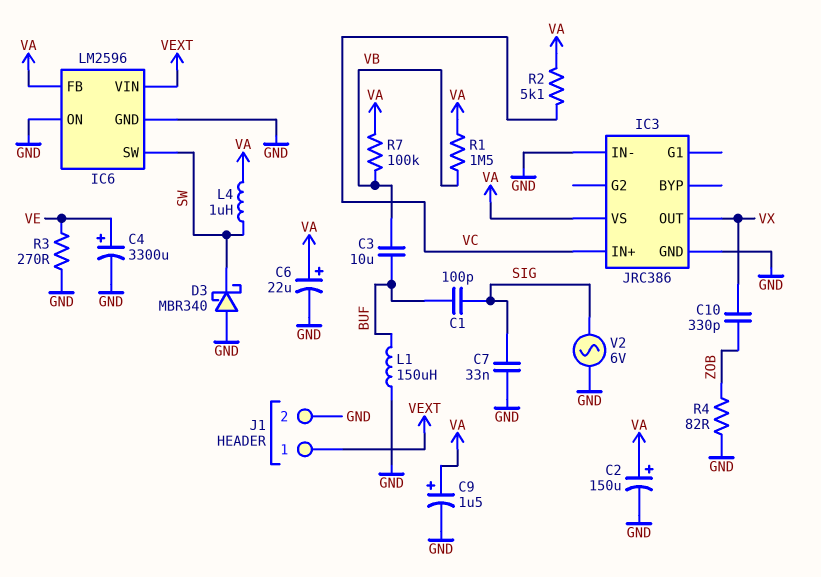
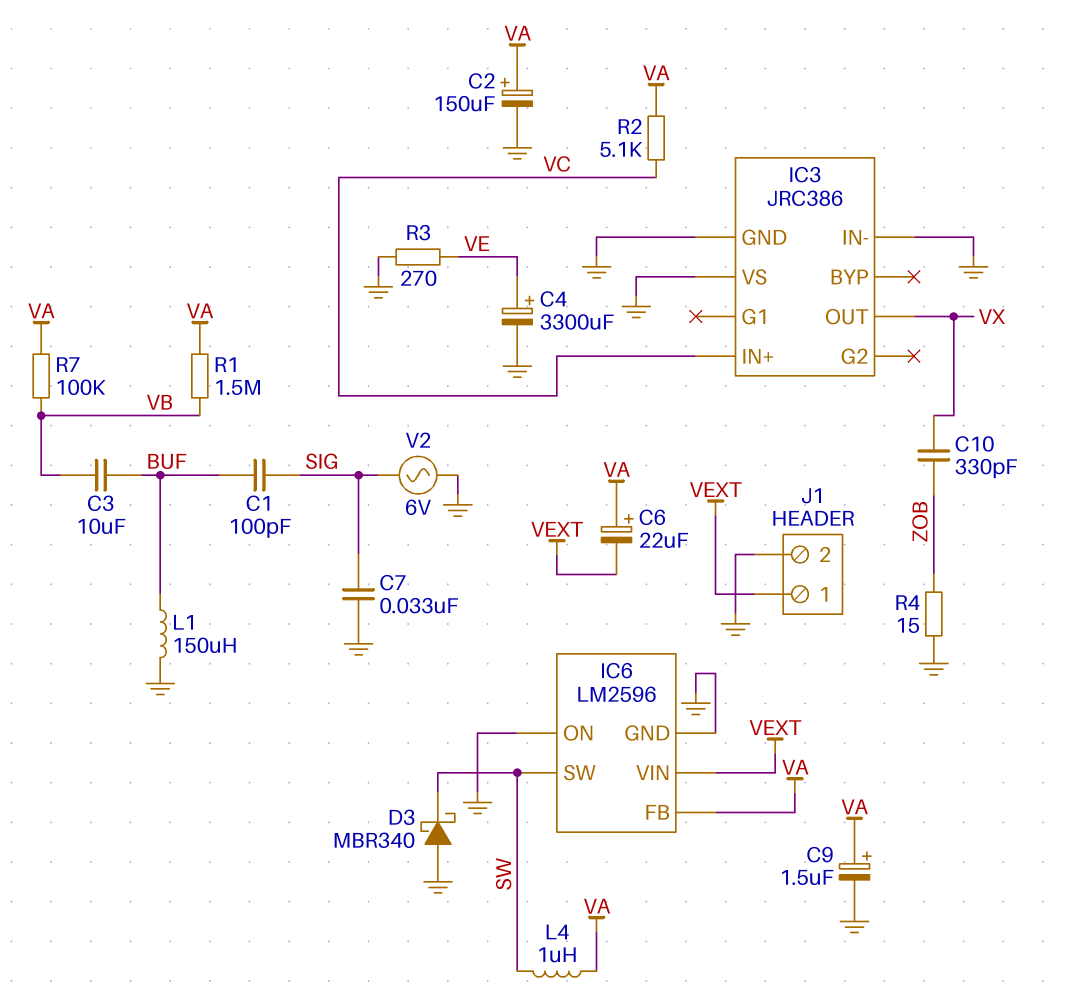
C6: 22uF (plus VA, minus GND) -> 22uF (plus VA, minus VEXT)
IC3 pin VS: VA -> GND
R4: 82 (GND, ZOB) -> 15 (GND, ZOB)

